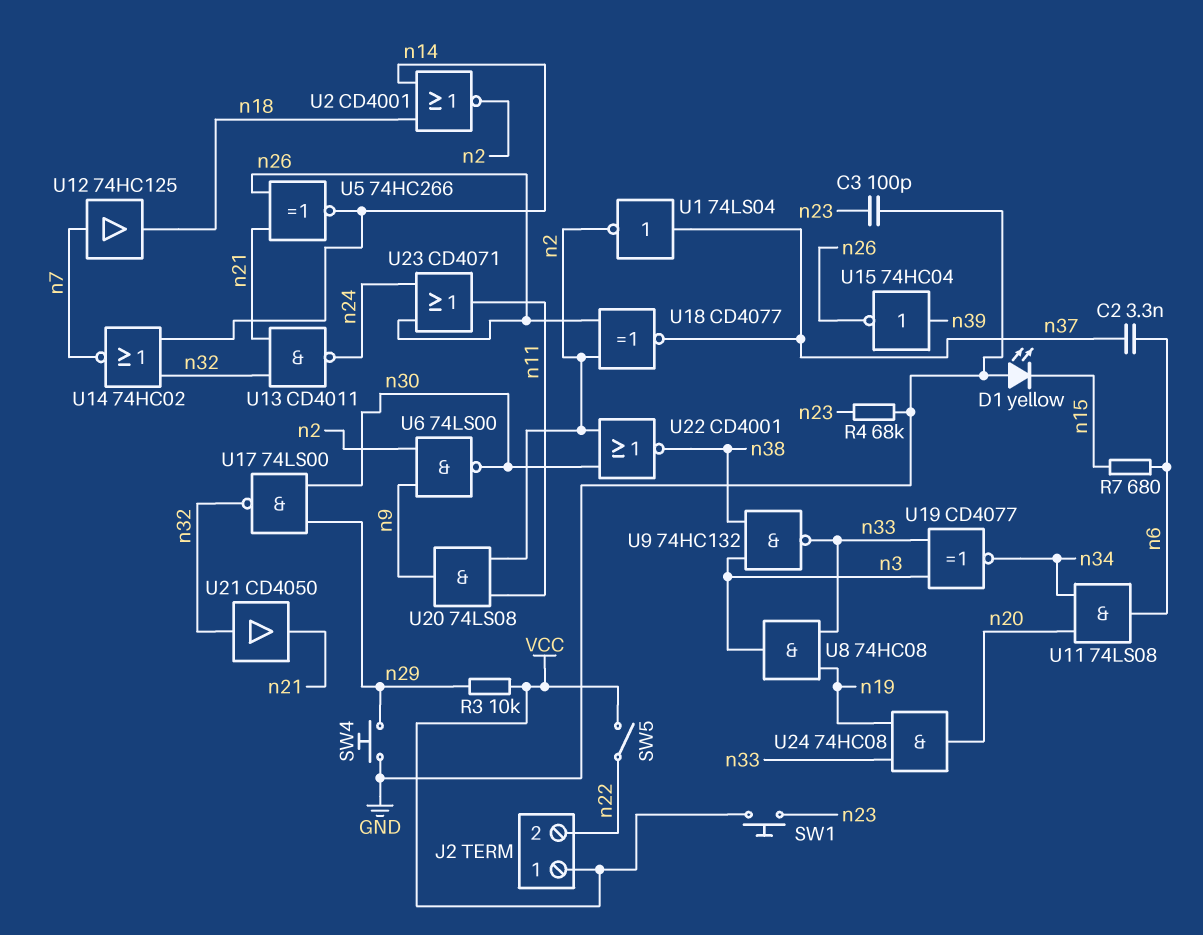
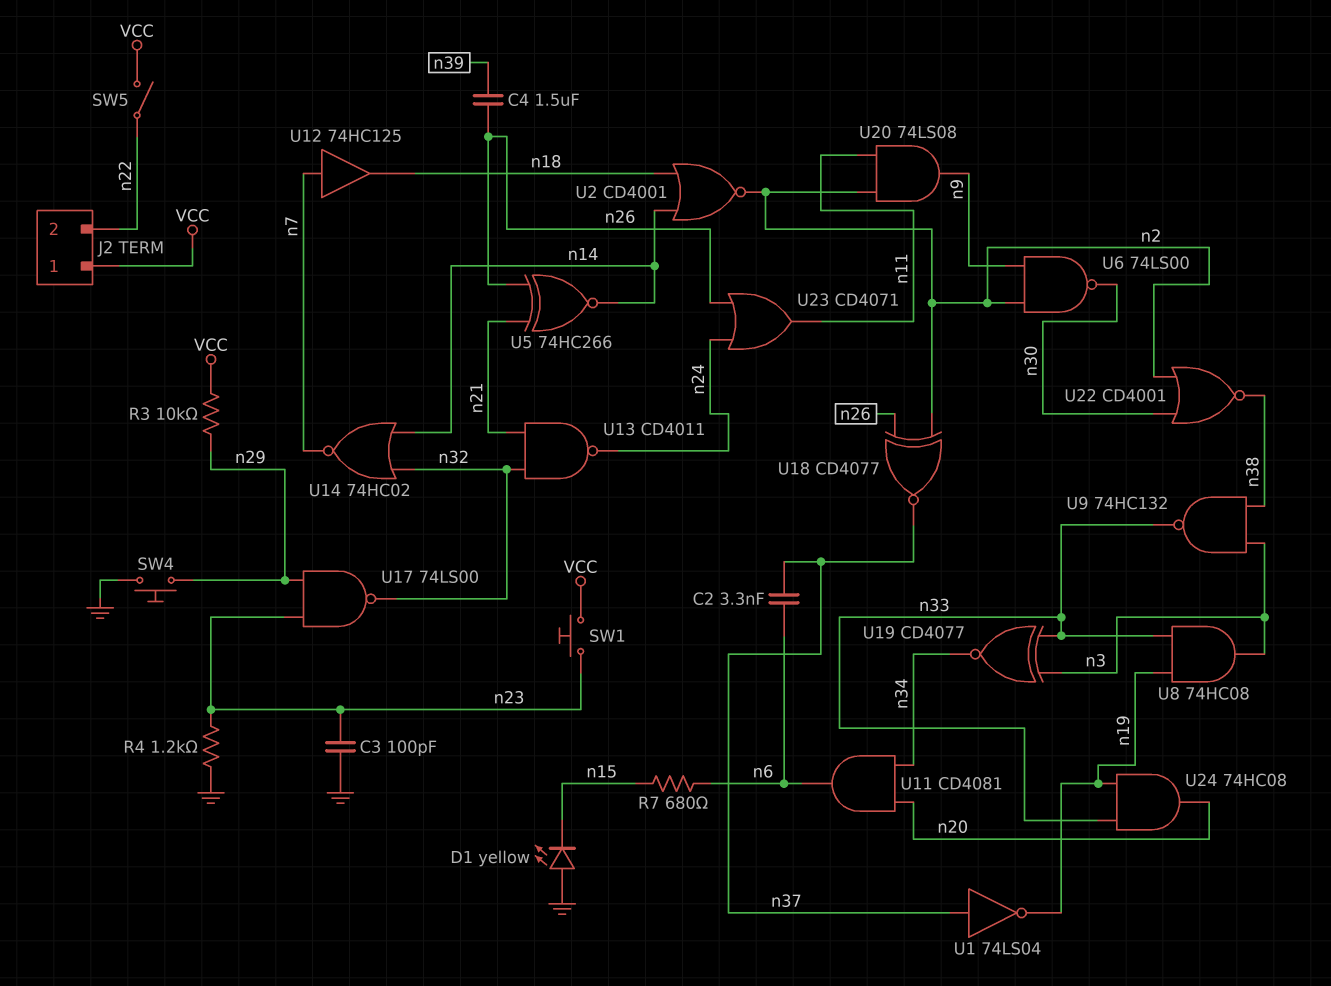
C4: none -> 1.5uF (n26, n39)
R4: 68k (GND, n23) -> 1.2k (GND, n23)
U1: NOT 74LS04 (in n37, out n2) -> NOT 74LS04 (in n37, out n19)
U11: AND 74LS08 (in n20, in n34, out n6) -> AND CD4081 (in n20, in n34, out n6)
U15: NOT 74HC04 (in n39, out n26) -> none
U17: NAND 74LS00 (in n29, in n30, out n32) -> NAND 74LS00 (in n23, in n29, out n32)
U21: buffer CD4050 (in n32, out n21) -> none

